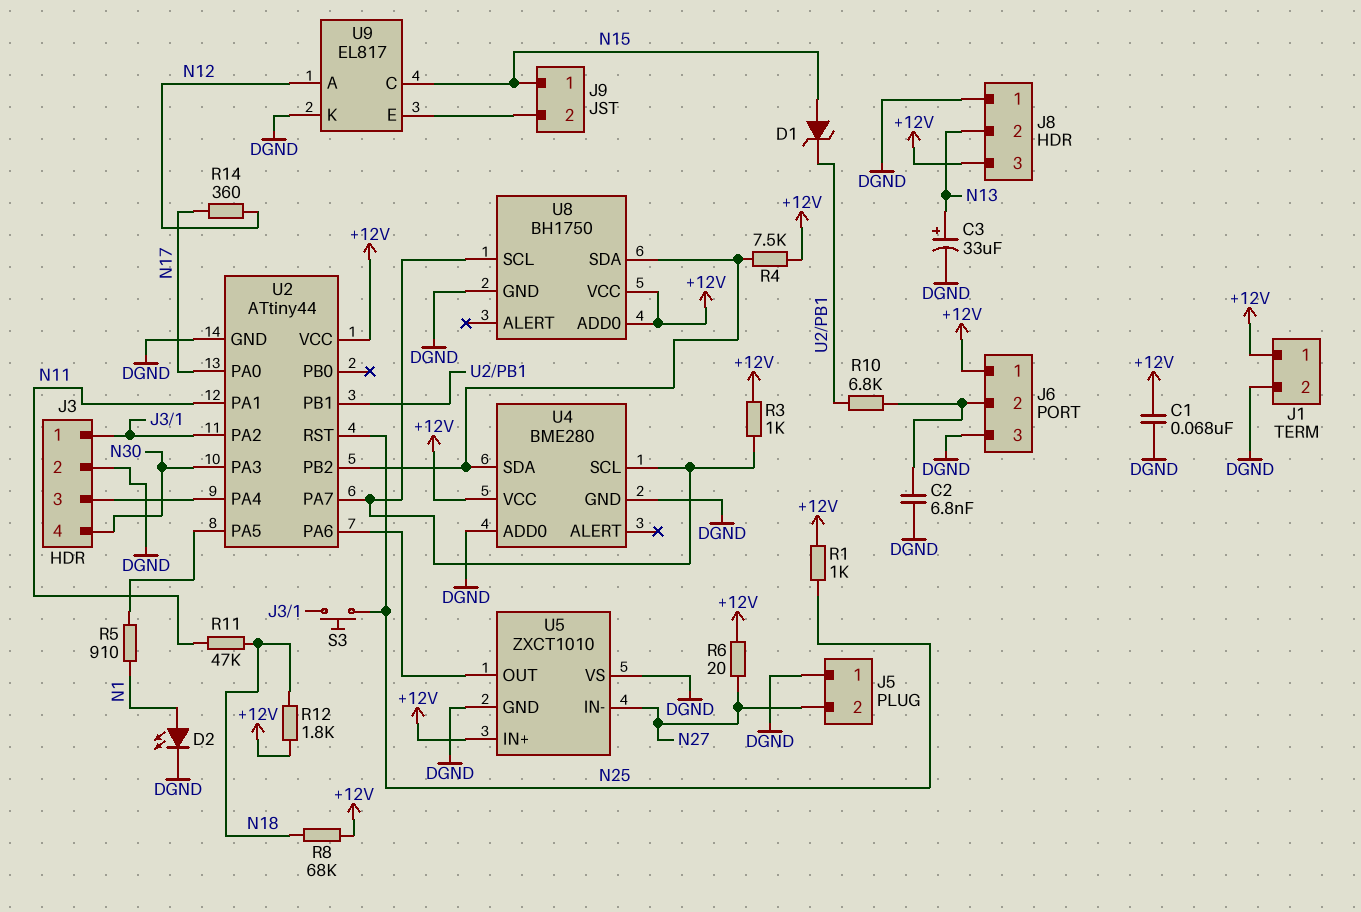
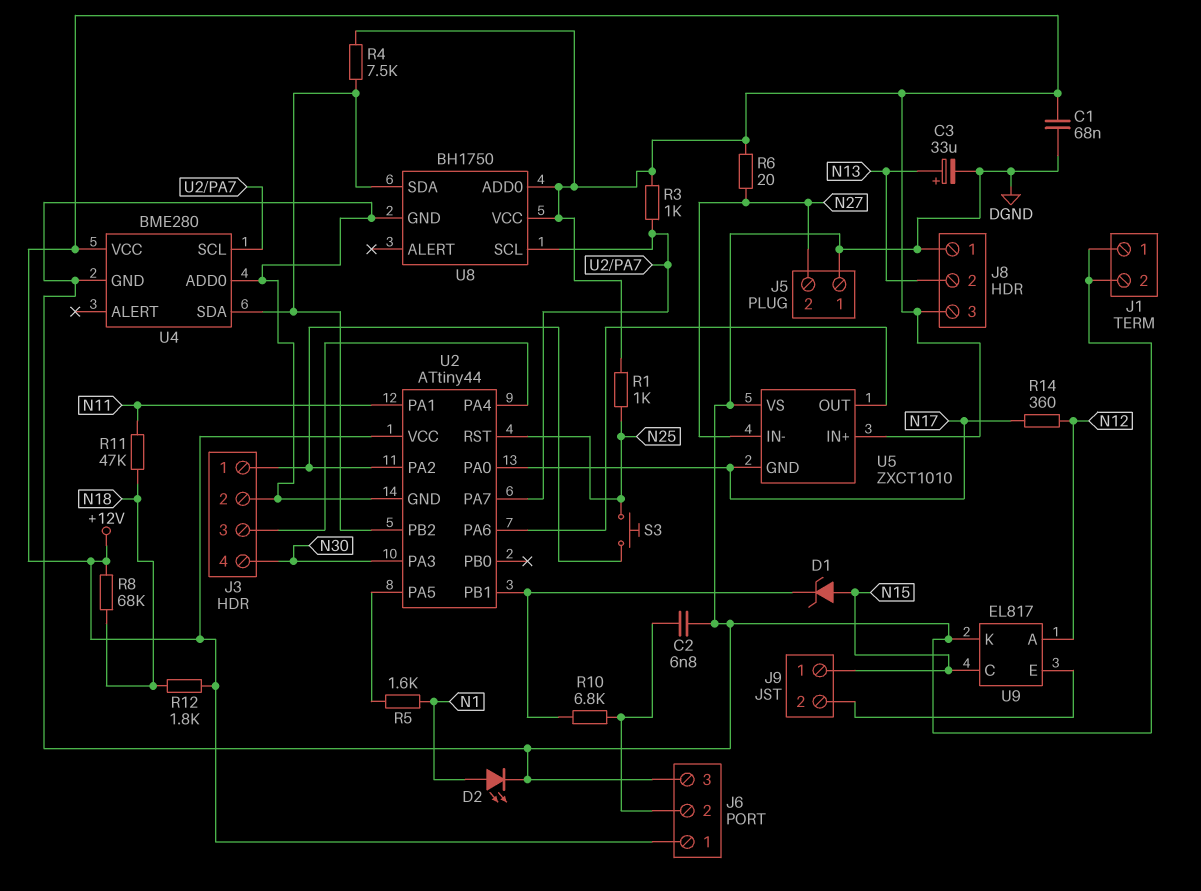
J1 pin 1: +12V -> DGND
R5: 910 (N1, U2/PA5) -> 1.6k (N1, U2/PA5)
U5 pin GND: DGND -> N17

